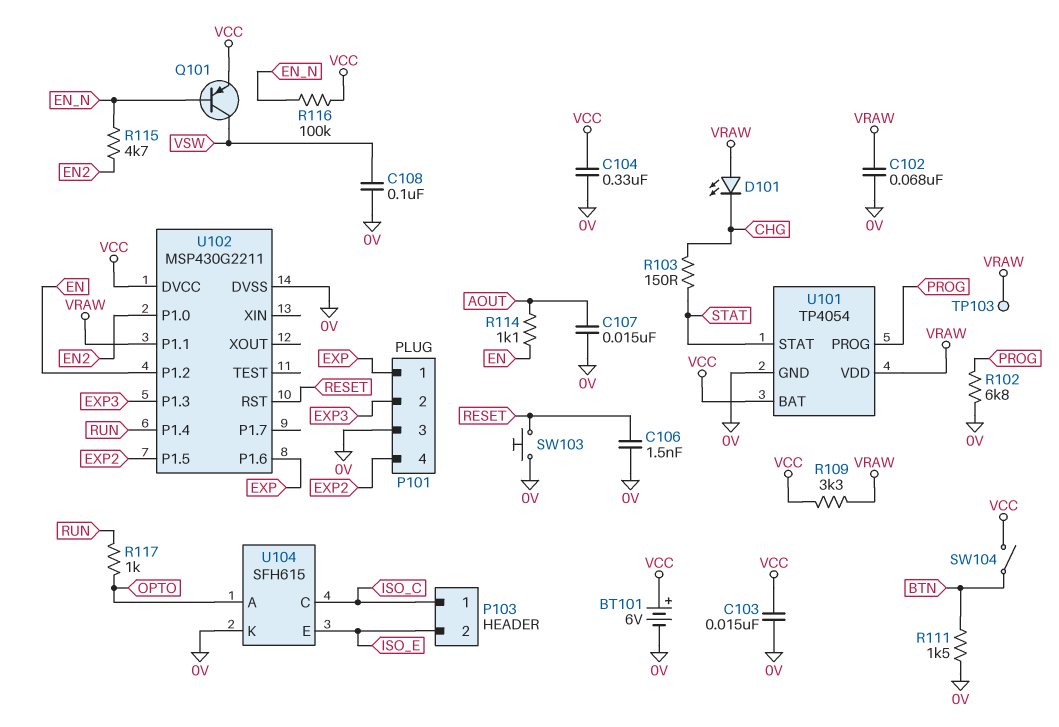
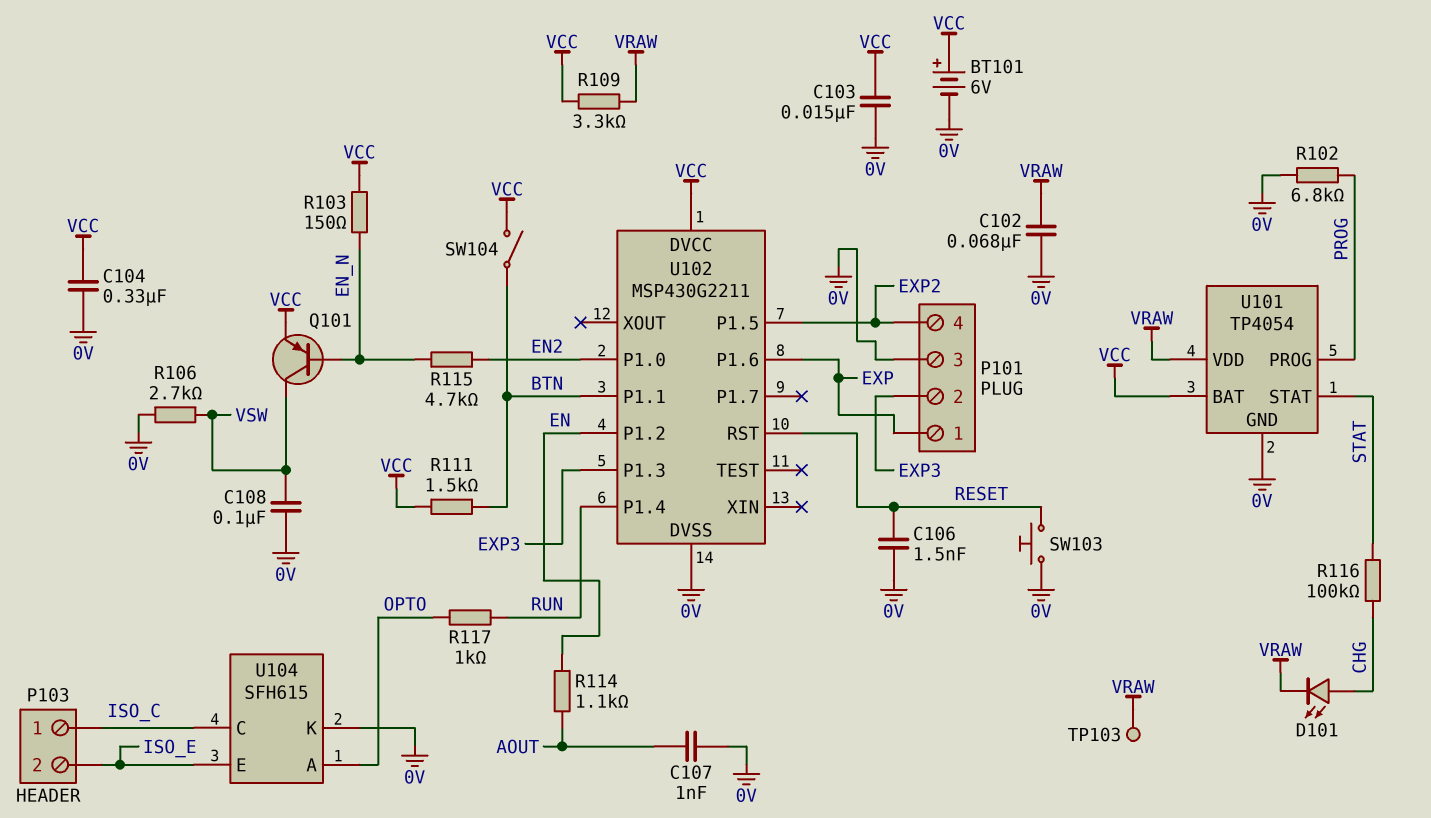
C107: 15nF (0V, AOUT) -> 1nF (0V, AOUT)
D101: LED (A VRAW, K CHG) -> LED (A CHG, K VRAW)
R103: 150 (CHG, STAT) -> 150 (EN_N, VCC)
R106: none -> 2.7k (0V, VSW)
R111: 1.5k (0V, BTN) -> 1.5k (BTN, VCC)
R116: 100k (EN_N, VCC) -> 100k (CHG, STAT)
U102 pin P1.1: VRAW -> BTN

